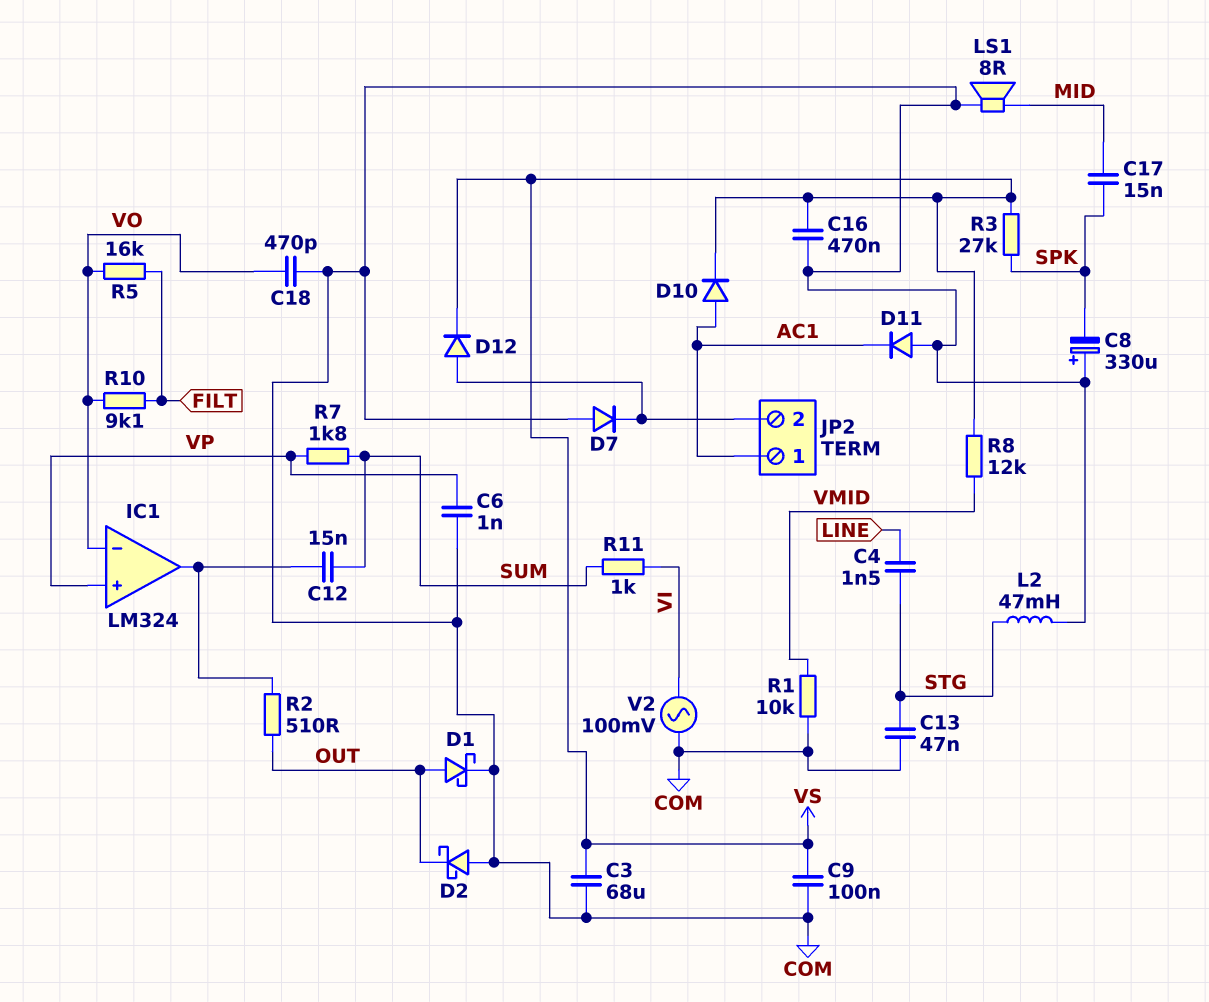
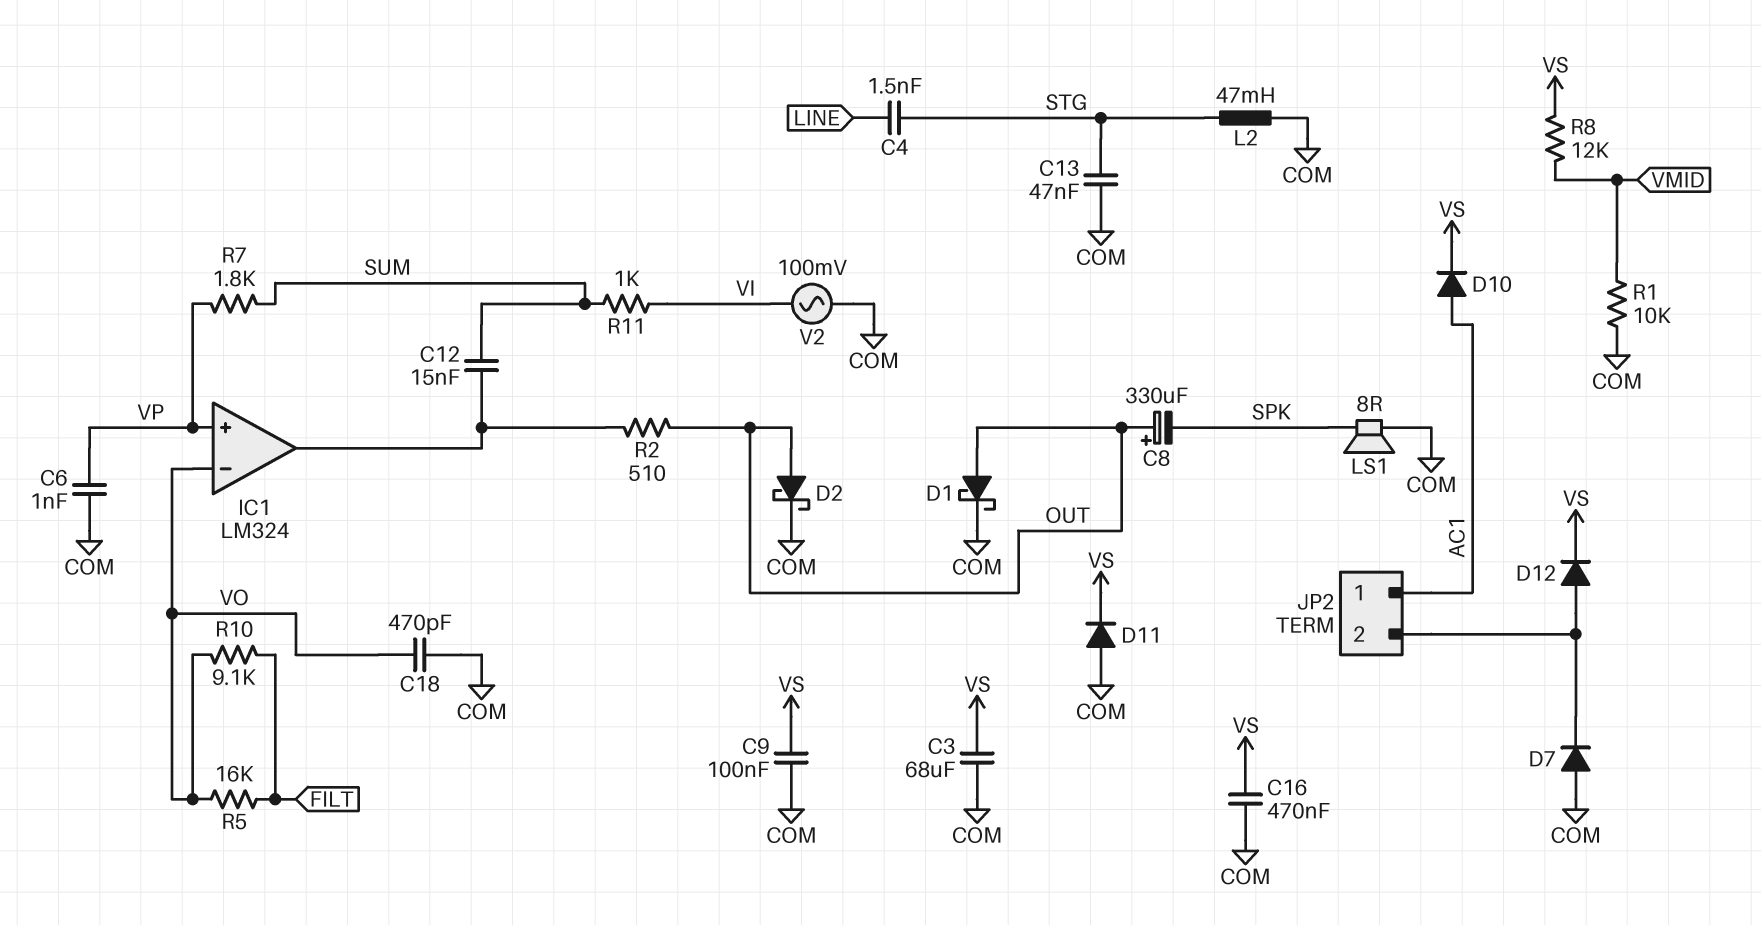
C8: 330uF (plus COM, minus SPK) -> 330uF (plus OUT, minus SPK)
C17: 15nF (MID, SPK) -> none
D2: schottky (A COM, K OUT) -> schottky (A OUT, K COM)
D11: diode (A COM, K AC1) -> diode (A COM, K VS)
LS1: speaker 8R (COM, MID) -> speaker 8R (COM, SPK)
R3: 27k (SPK, VS) -> none

